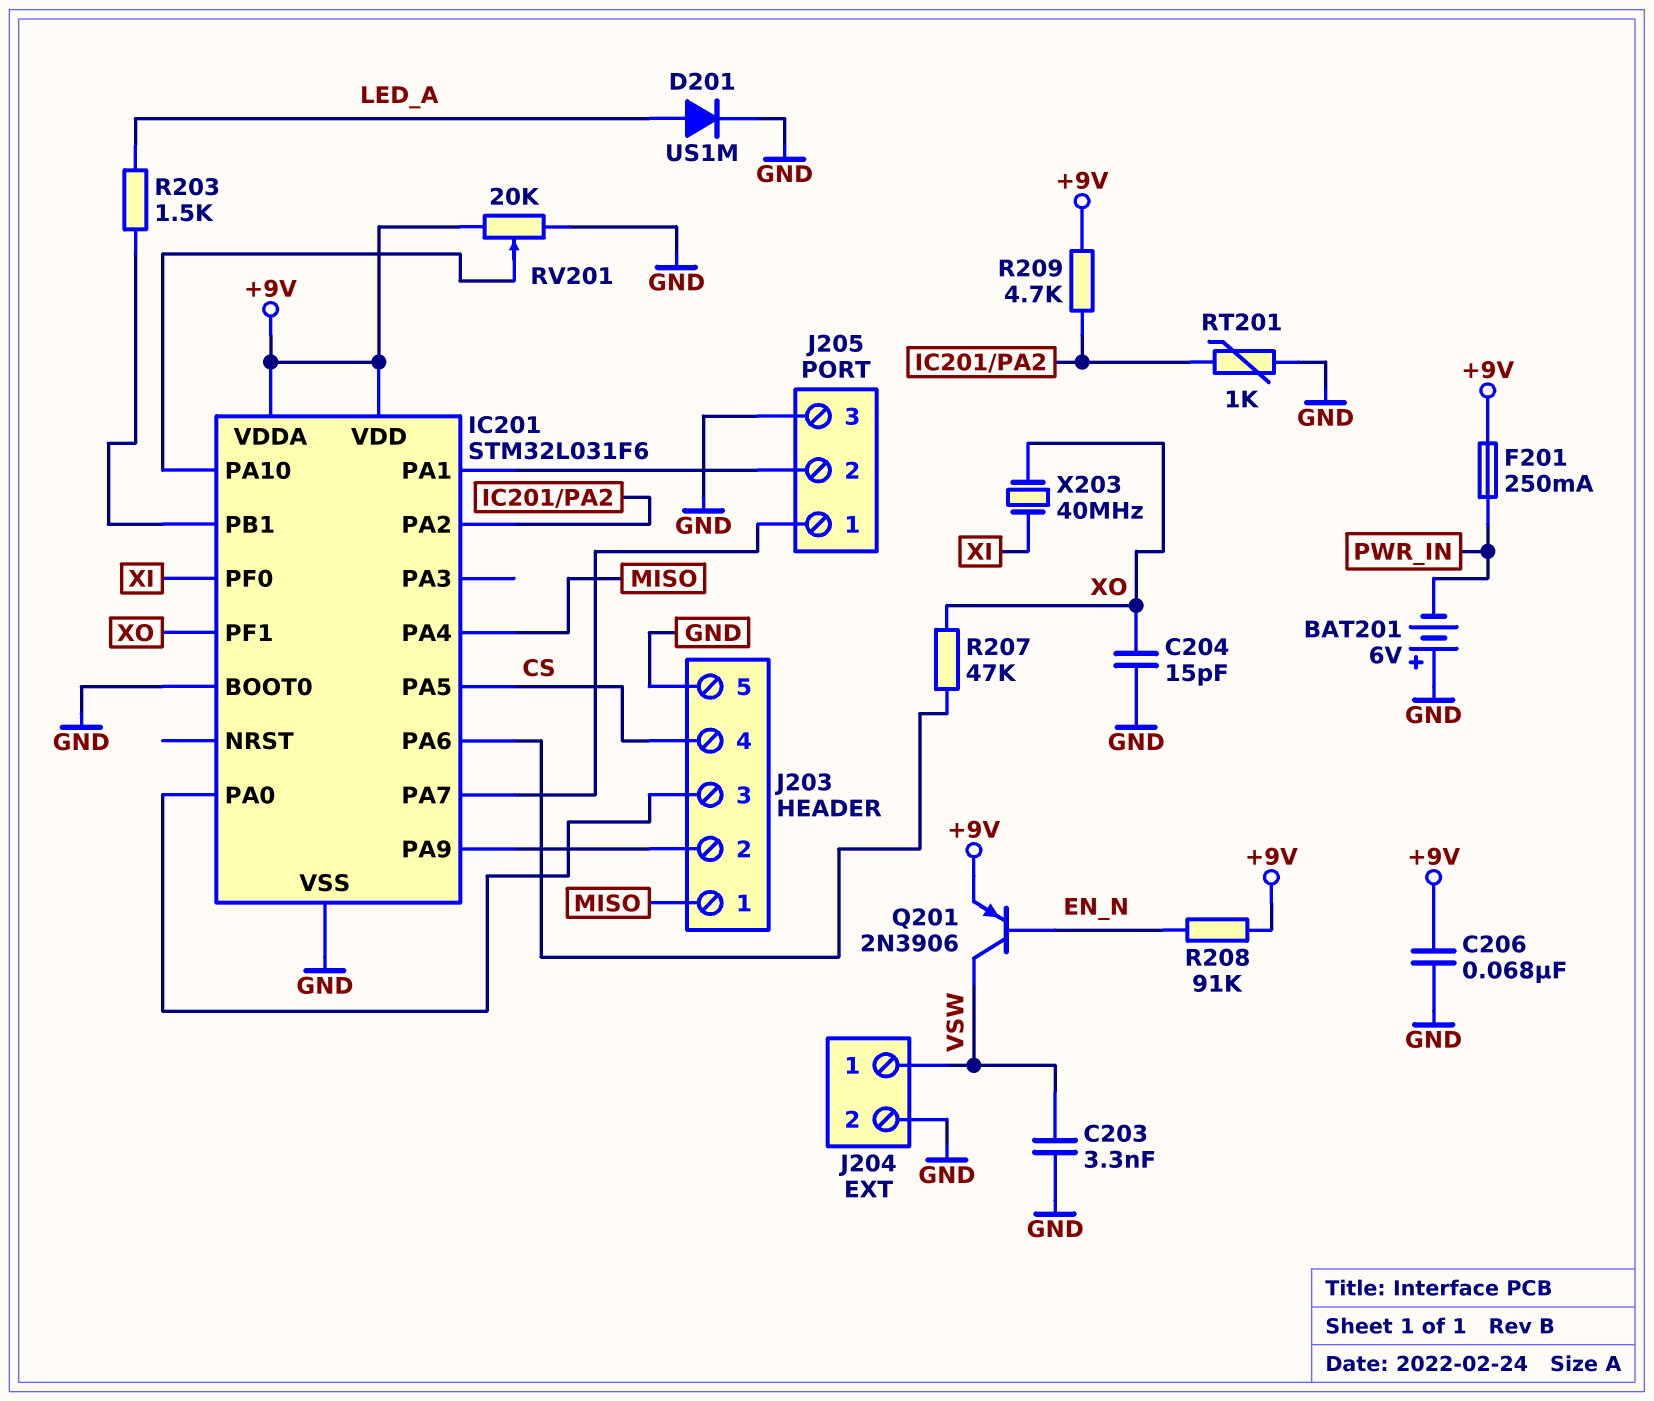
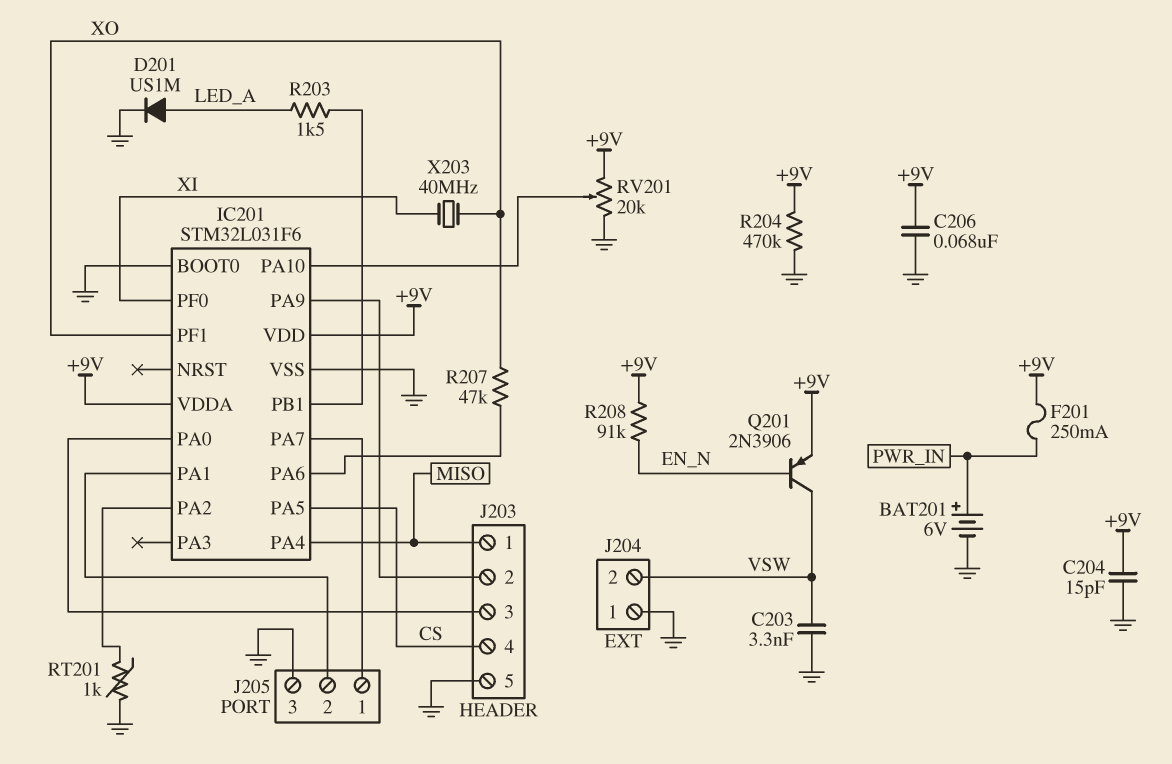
BAT201: 6V (plus GND, minus PWR_IN) -> 6V (plus PWR_IN, minus GND)
C204: 15pF (GND, XO) -> 15pF (+9V, GND)
J204 pin 1: VSW -> GND
J204 pin 2: GND -> VSW
R204: none -> 470k (+9V, GND)
R209: 4.7k (+9V, IC201/PA2) -> none

